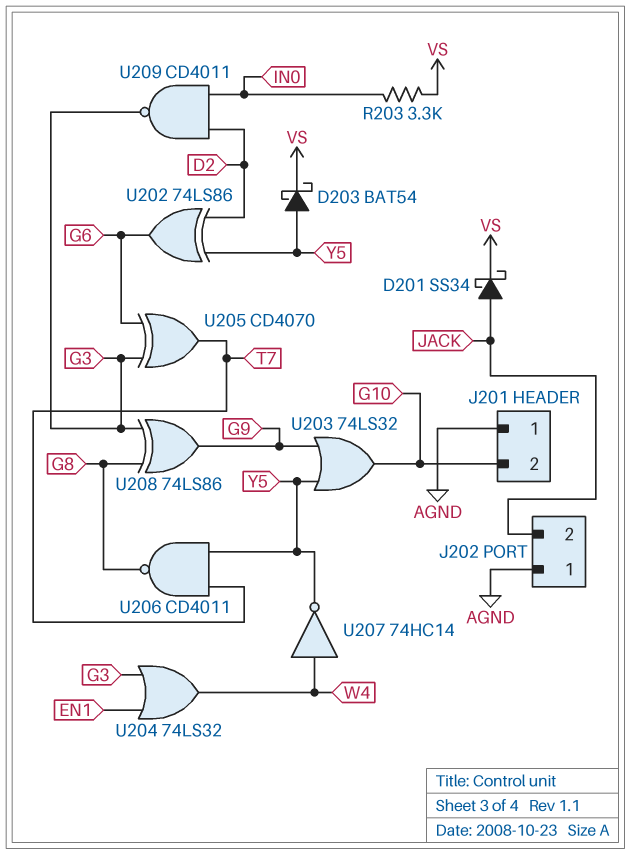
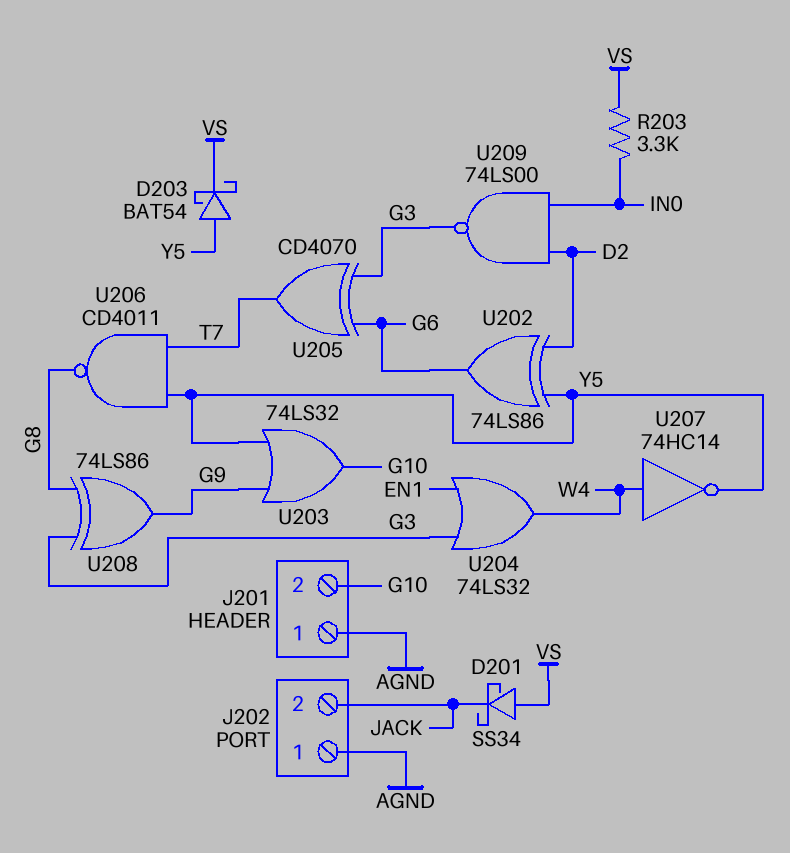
D201: schottky SS34 (A JACK, K VS) -> schottky SS34 (A VS, K JACK)
U209: NAND CD4011 (in D2, in IN0, out G3) -> NAND 74LS00 (in D2, in IN0, out G3)

